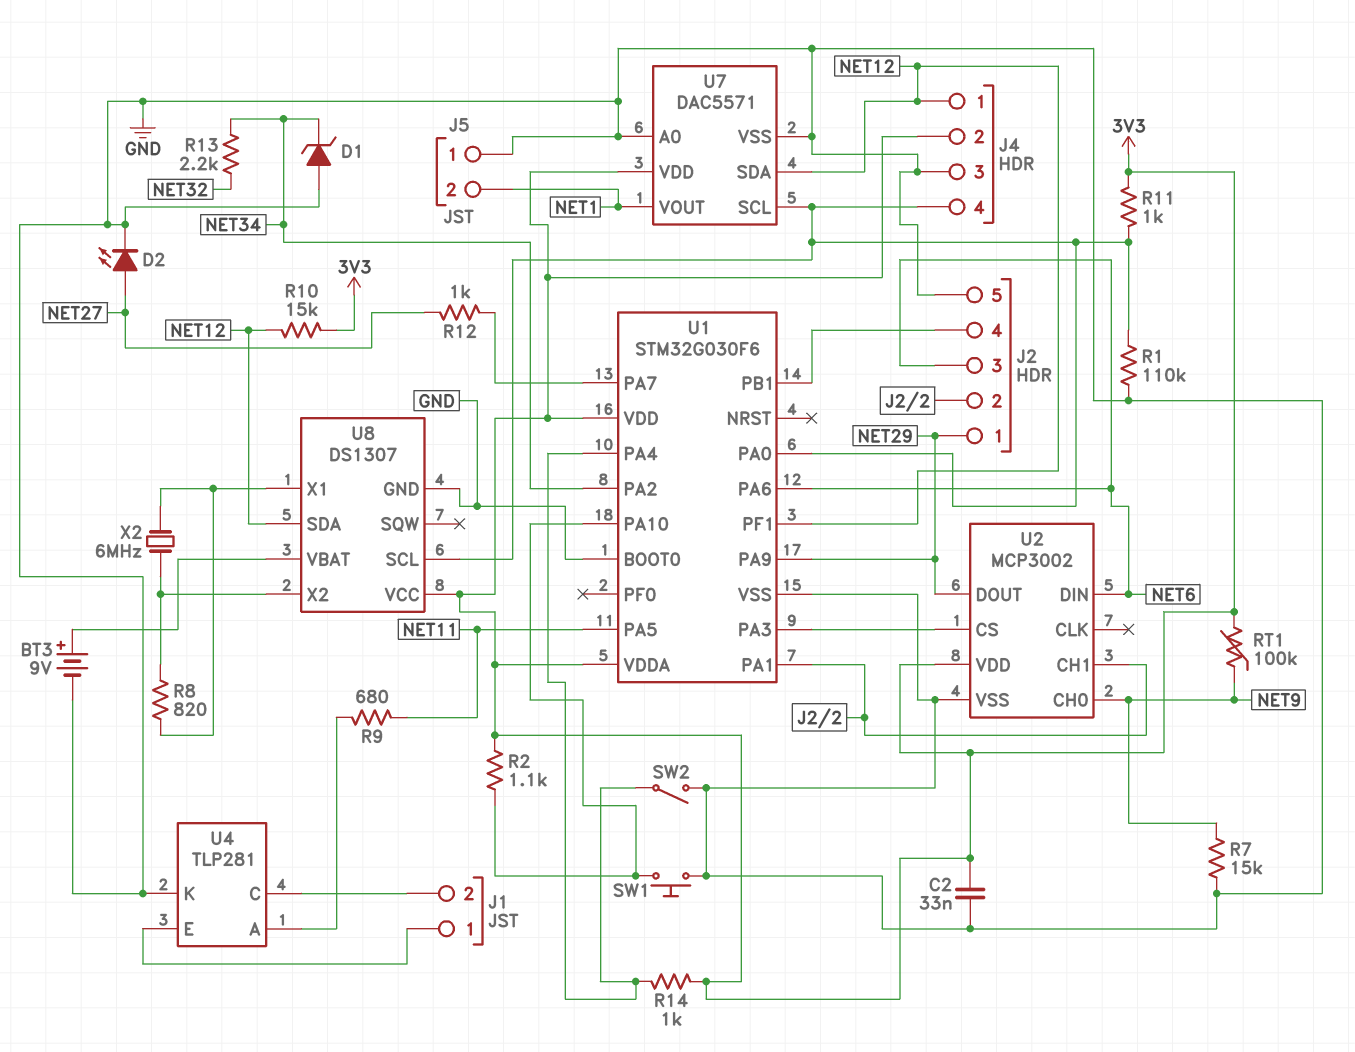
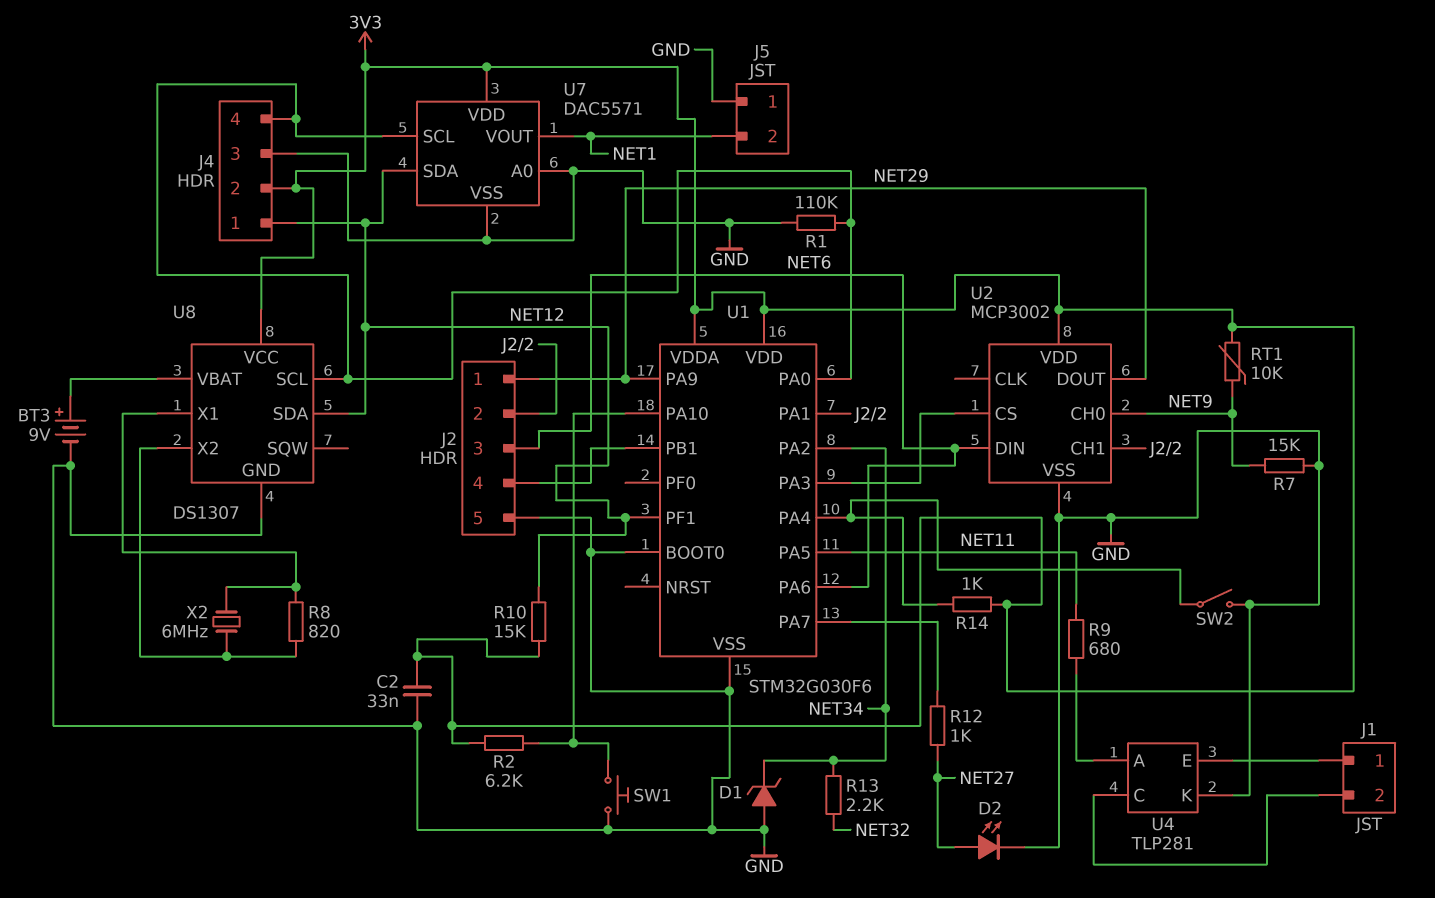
R2: 1.1k (3V3, U1/PA10) -> 6.2k (3V3, U1/PA10)
R11: 1k (3V3, J4/4) -> none
RT1: 100k (3V3, NET9) -> 10k (3V3, NET9)

